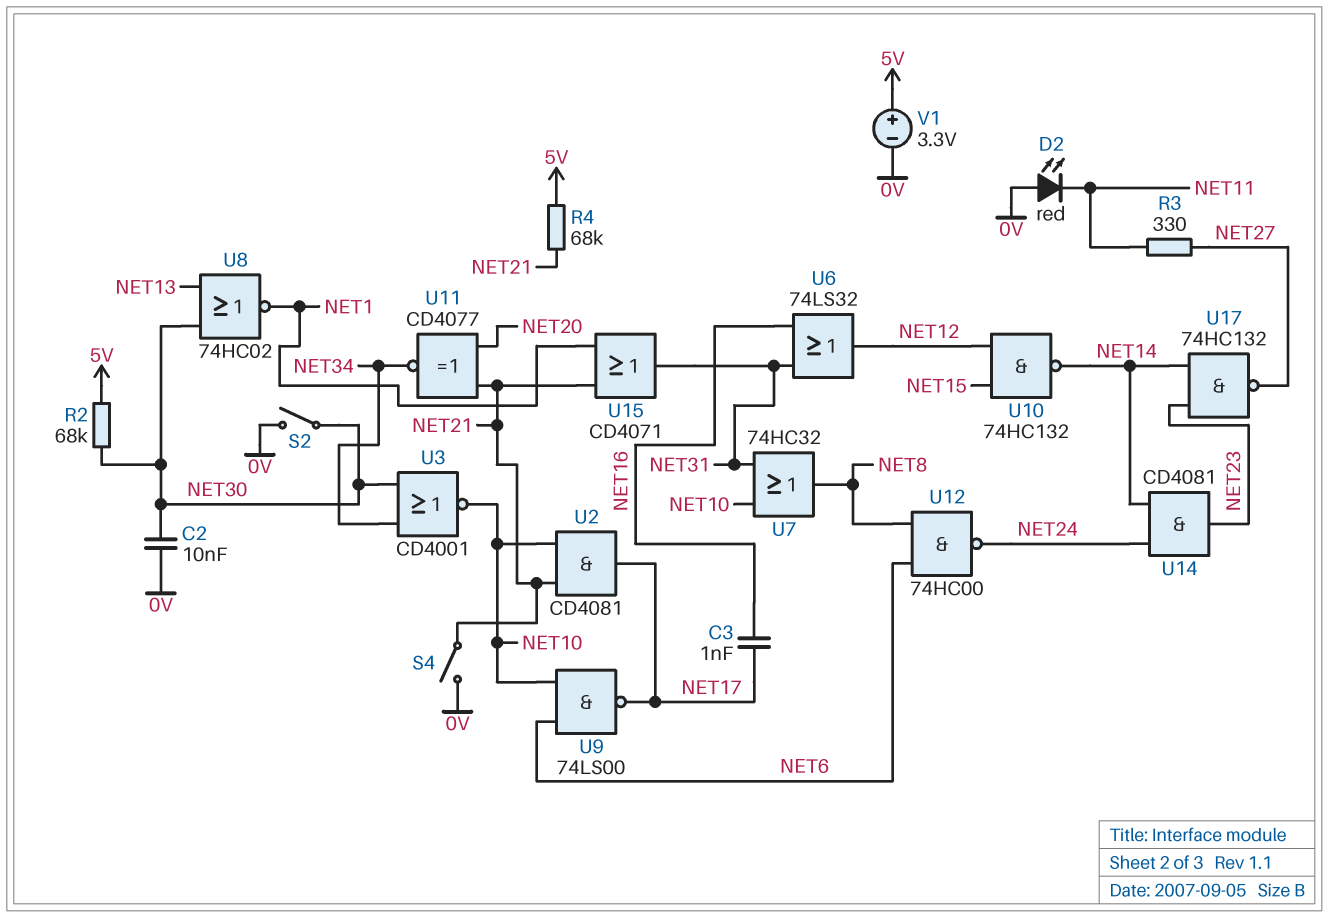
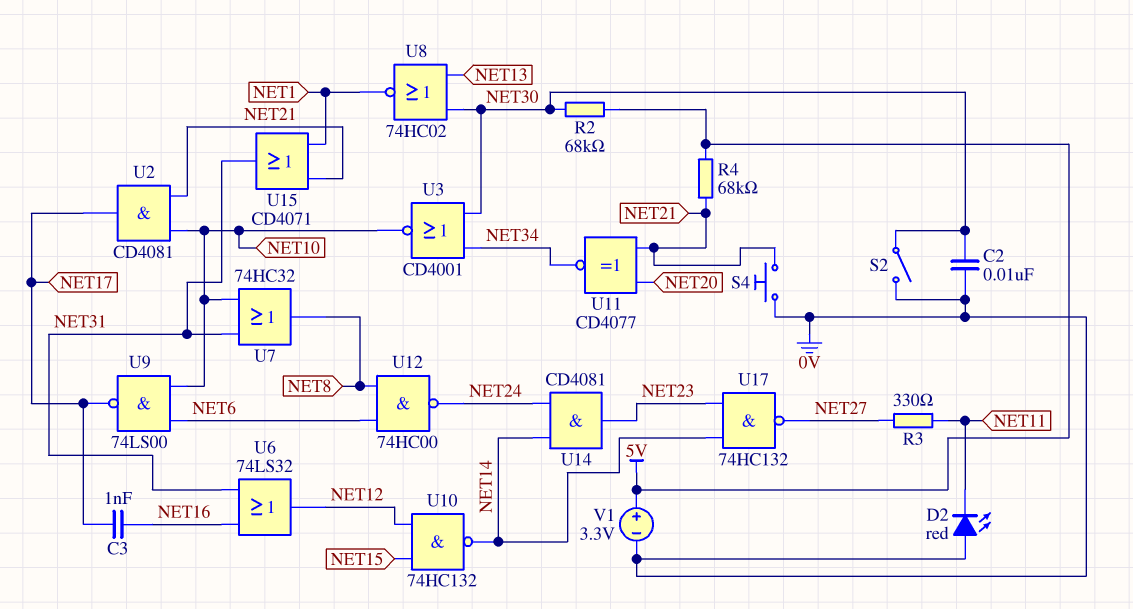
S4: switch (0V, NET21) -> button (0V, NET21)

